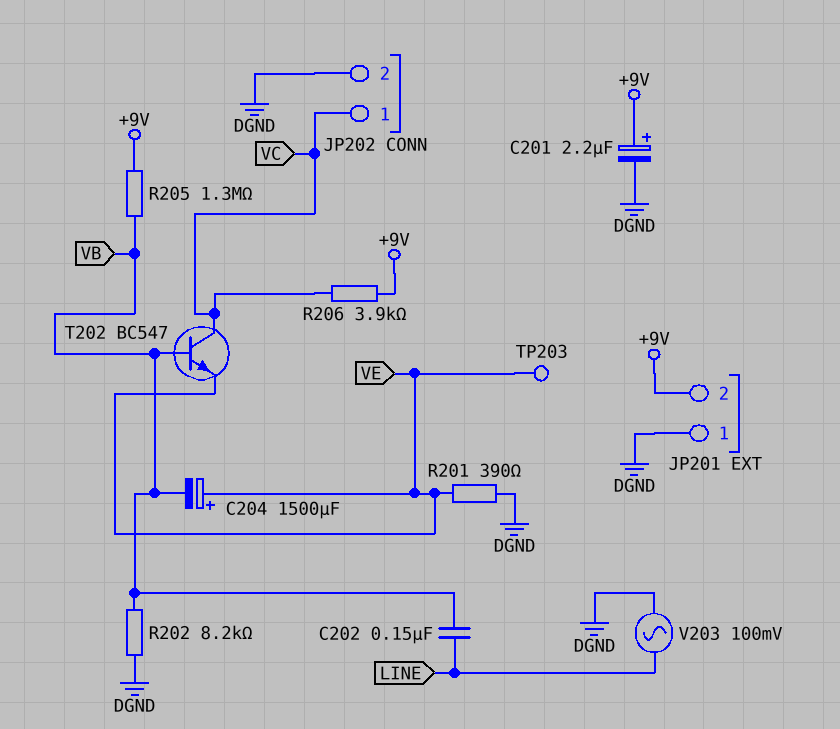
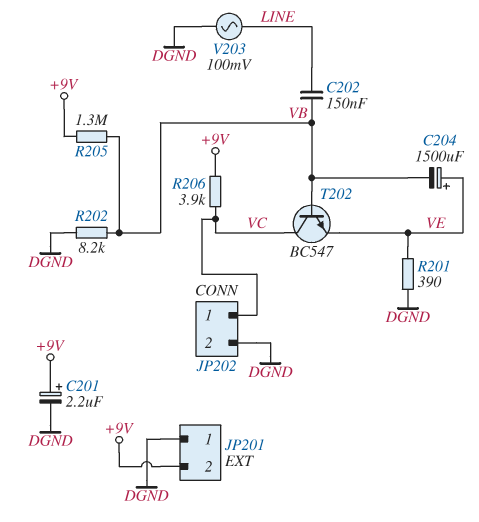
TP203: test point (VE) -> none

